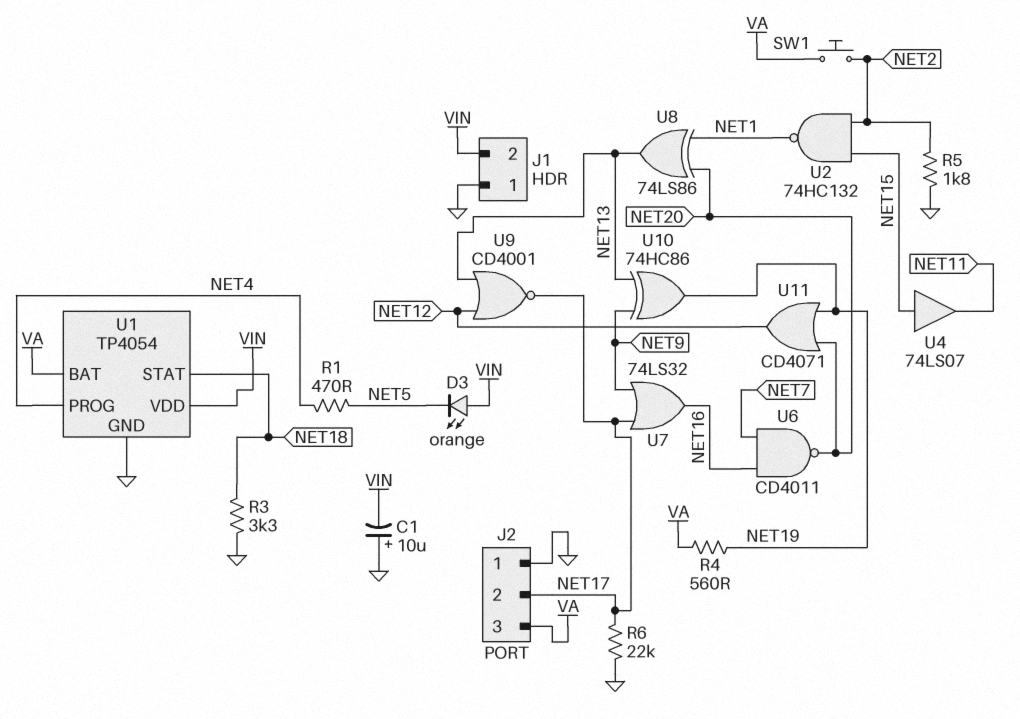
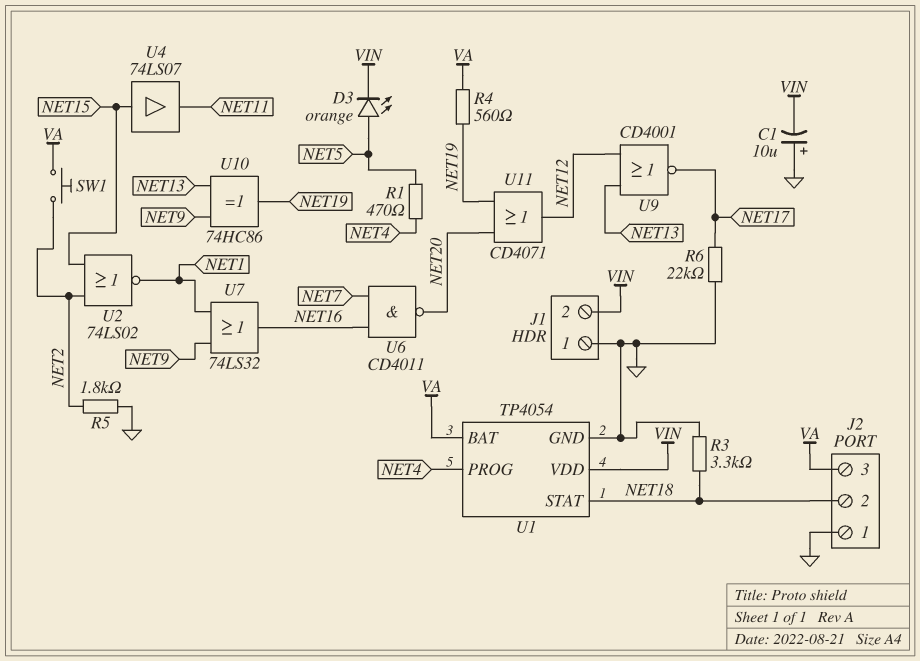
D3: LED orange (A VIN, K NET5) -> LED orange (A NET5, K VIN)
J2 pin 2: NET17 -> NET18
U2: NAND 74HC132 (in NET2, in NET15, out NET1) -> NOR 74LS02 (in NET2, in NET15, out NET1)
U7: OR 74LS32 (in NET9, in NET17, out NET16) -> OR 74LS32 (in NET1, in NET9, out NET16)
U8: XOR 74LS86 (in NET1, in NET20, out NET13) -> none

